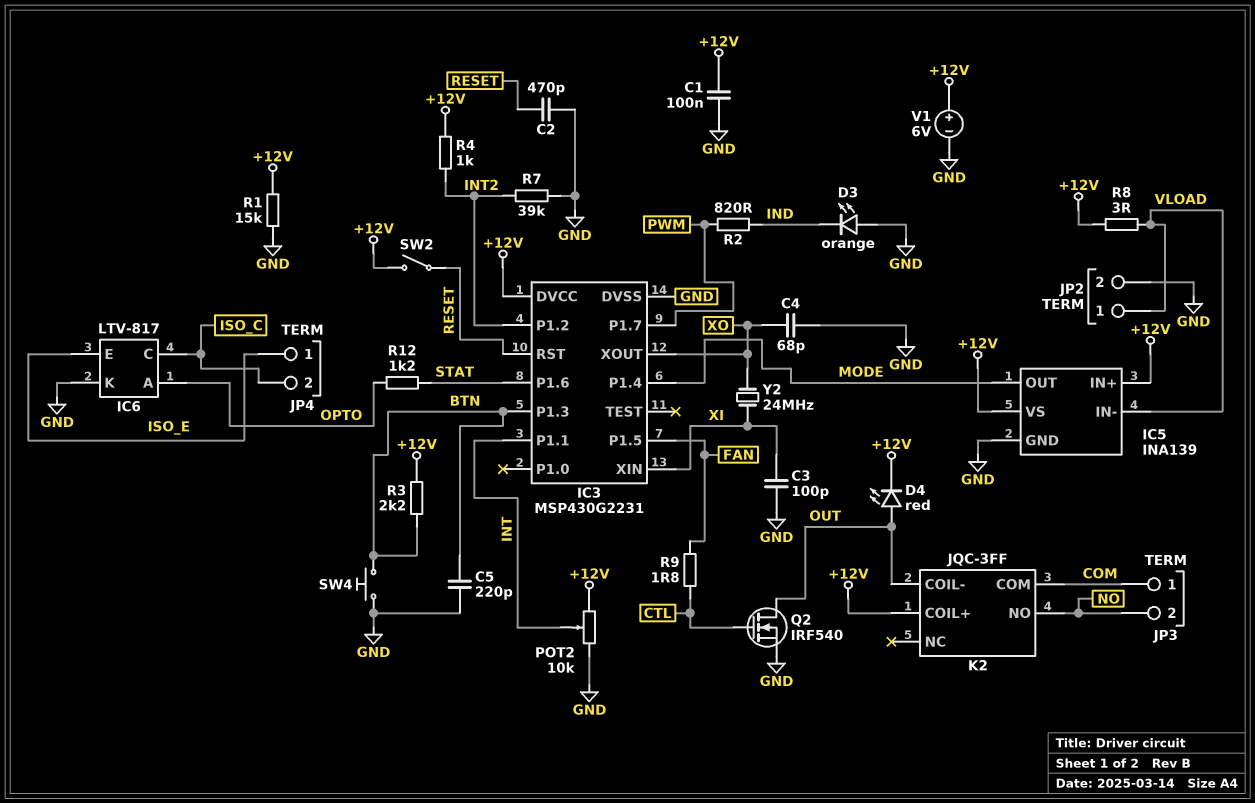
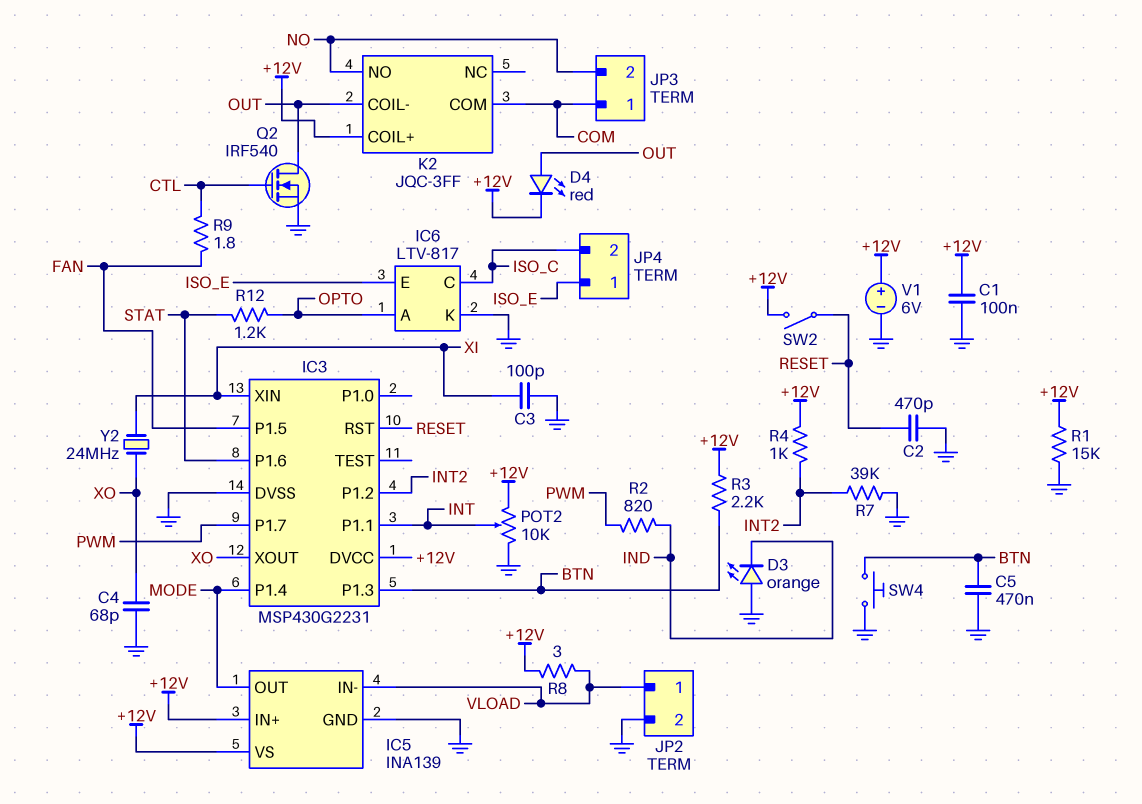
C5: 220pF (BTN, GND) -> 470nF (BTN, GND)

